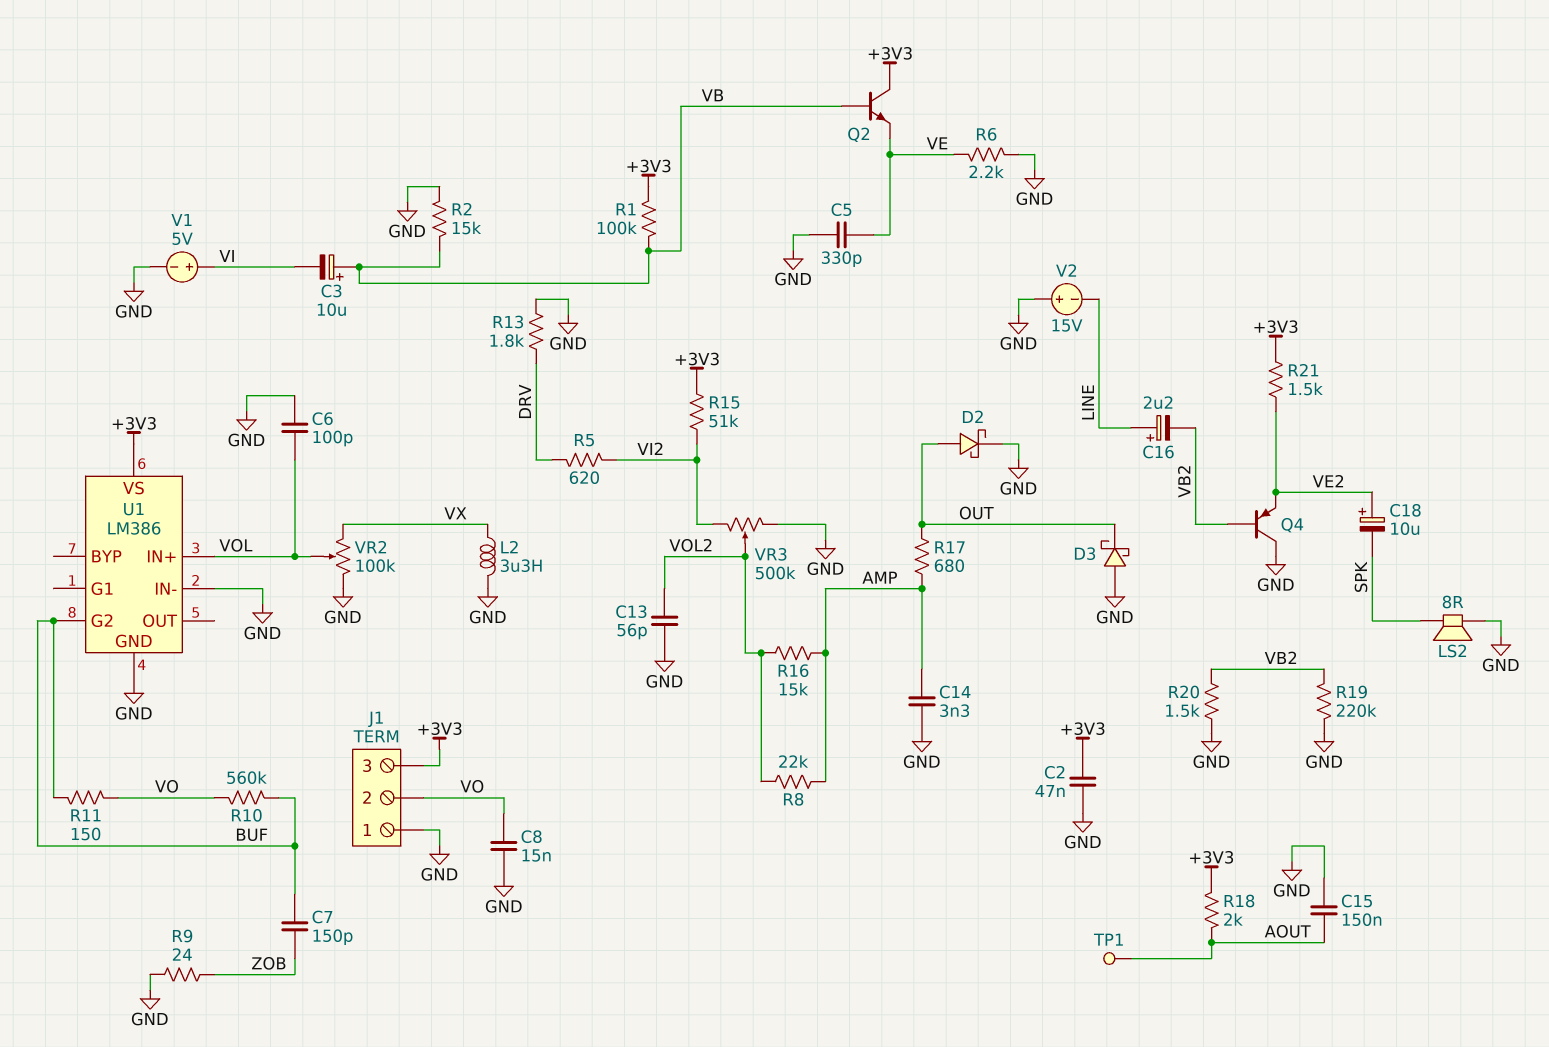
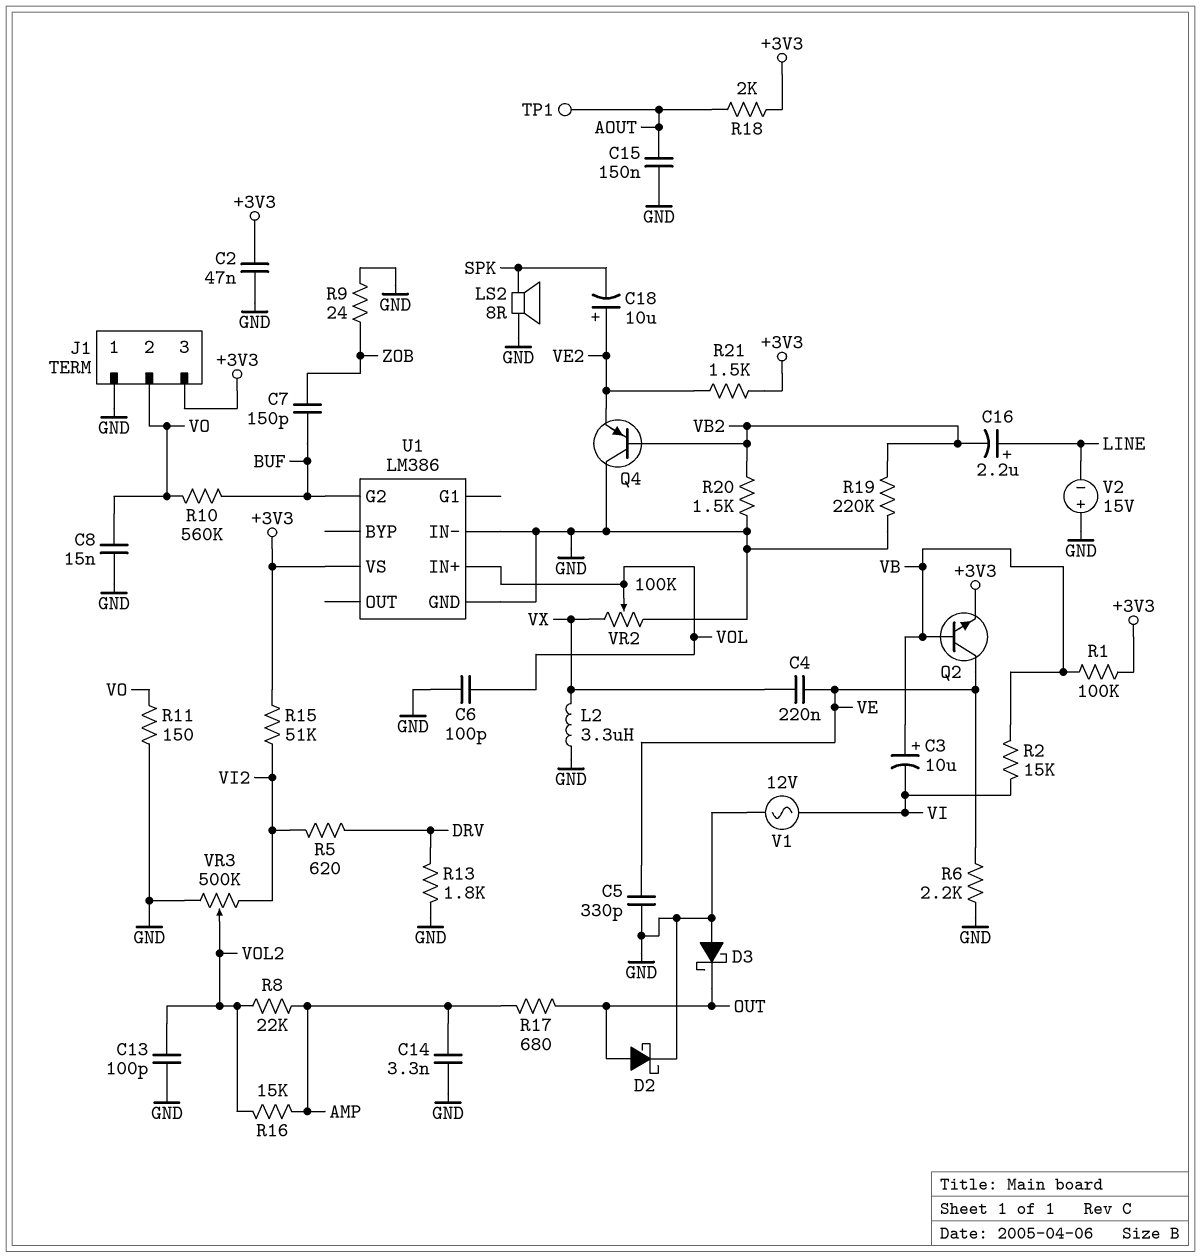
C4: none -> 220nF (VE, VX)
C13: 56pF (GND, VOL2) -> 100pF (GND, VOL2)
Q2: NPN (B VB, C +3V3, E VE) -> NPN (B VB, C VE, E +3V3)
R2: 15k (GND, VB) -> 15k (VB, VI)
R11: 150 (BUF, VO) -> 150 (GND, VO)
V1: 5V (plus VI, minus GND) -> AC 12V (GND, VI)

